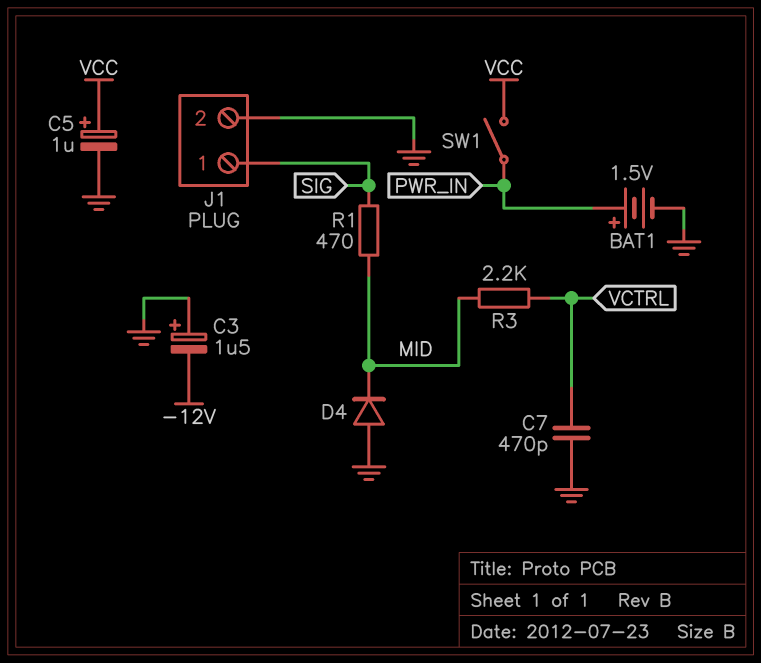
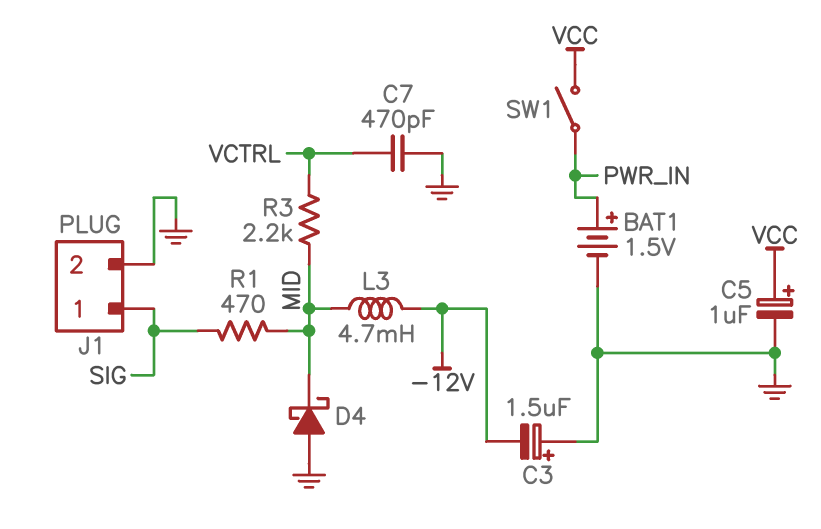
D4: diode (A GND, K MID) -> schottky (A GND, K MID)
L3: none -> 4.7mH (-12V, MID)

